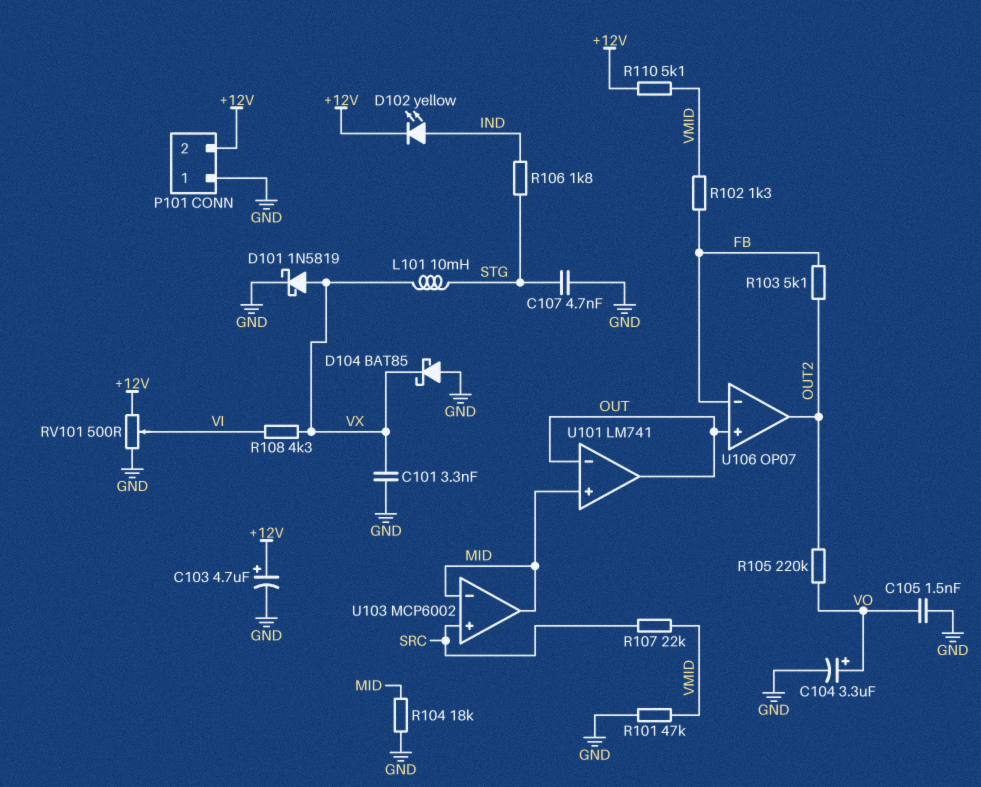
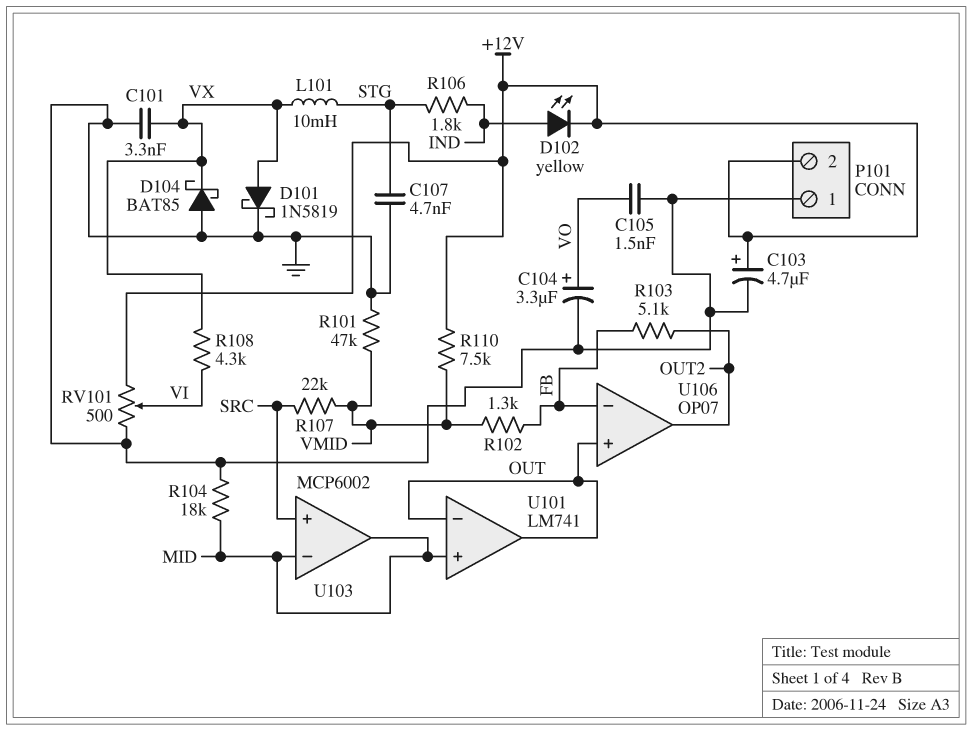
R105: 220k (OUT2, VO) -> none
R110: 5.1k (+12V, VMID) -> 7.5k (+12V, VMID)

